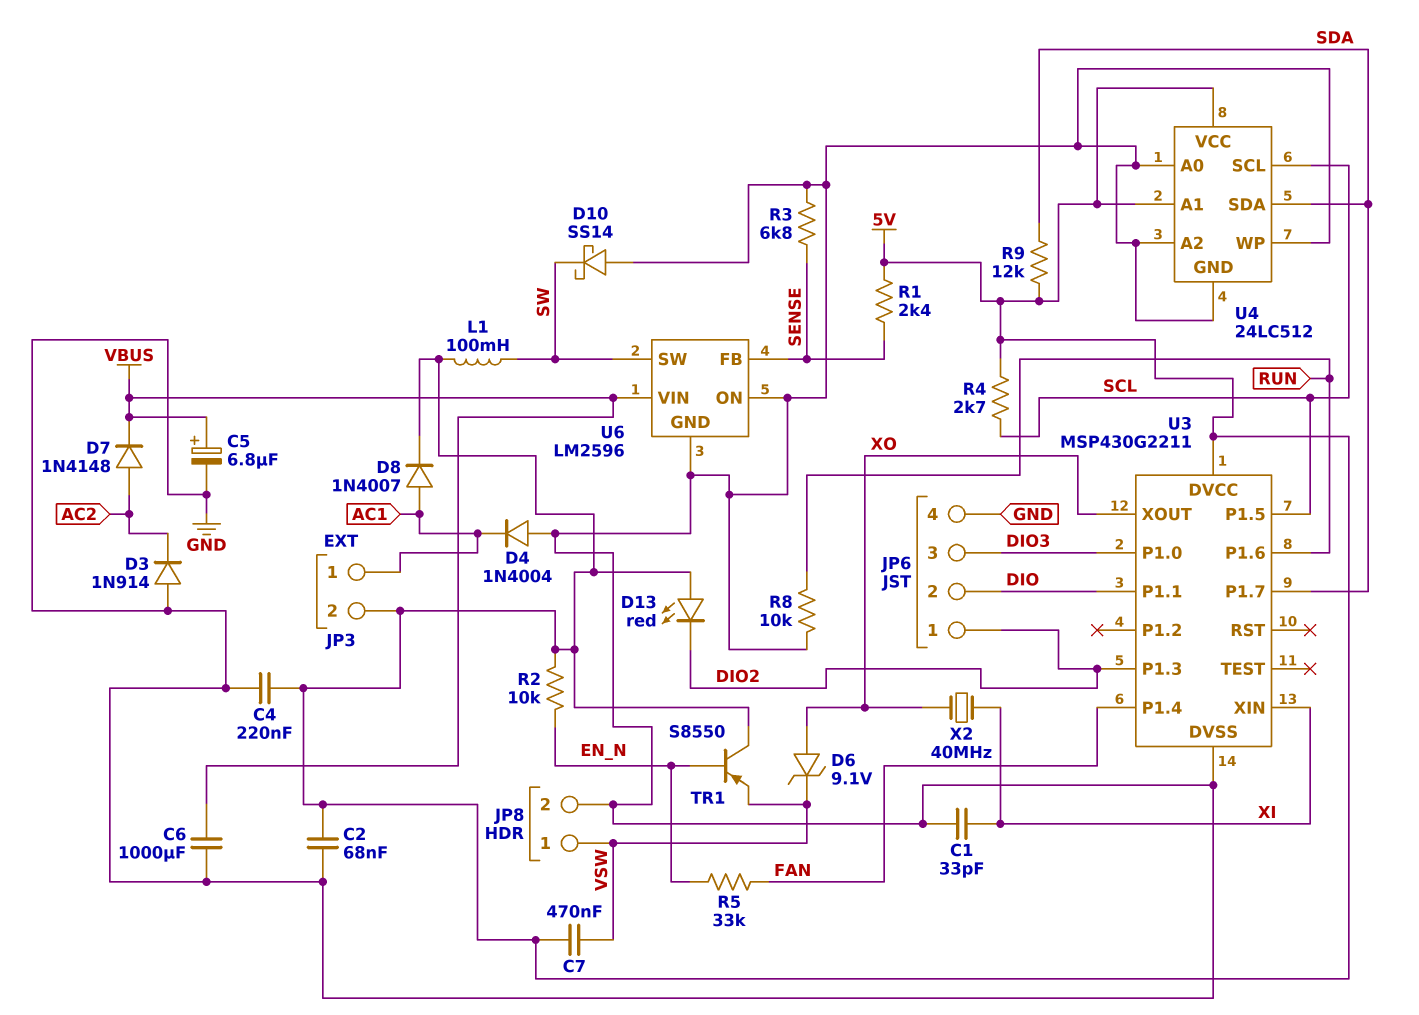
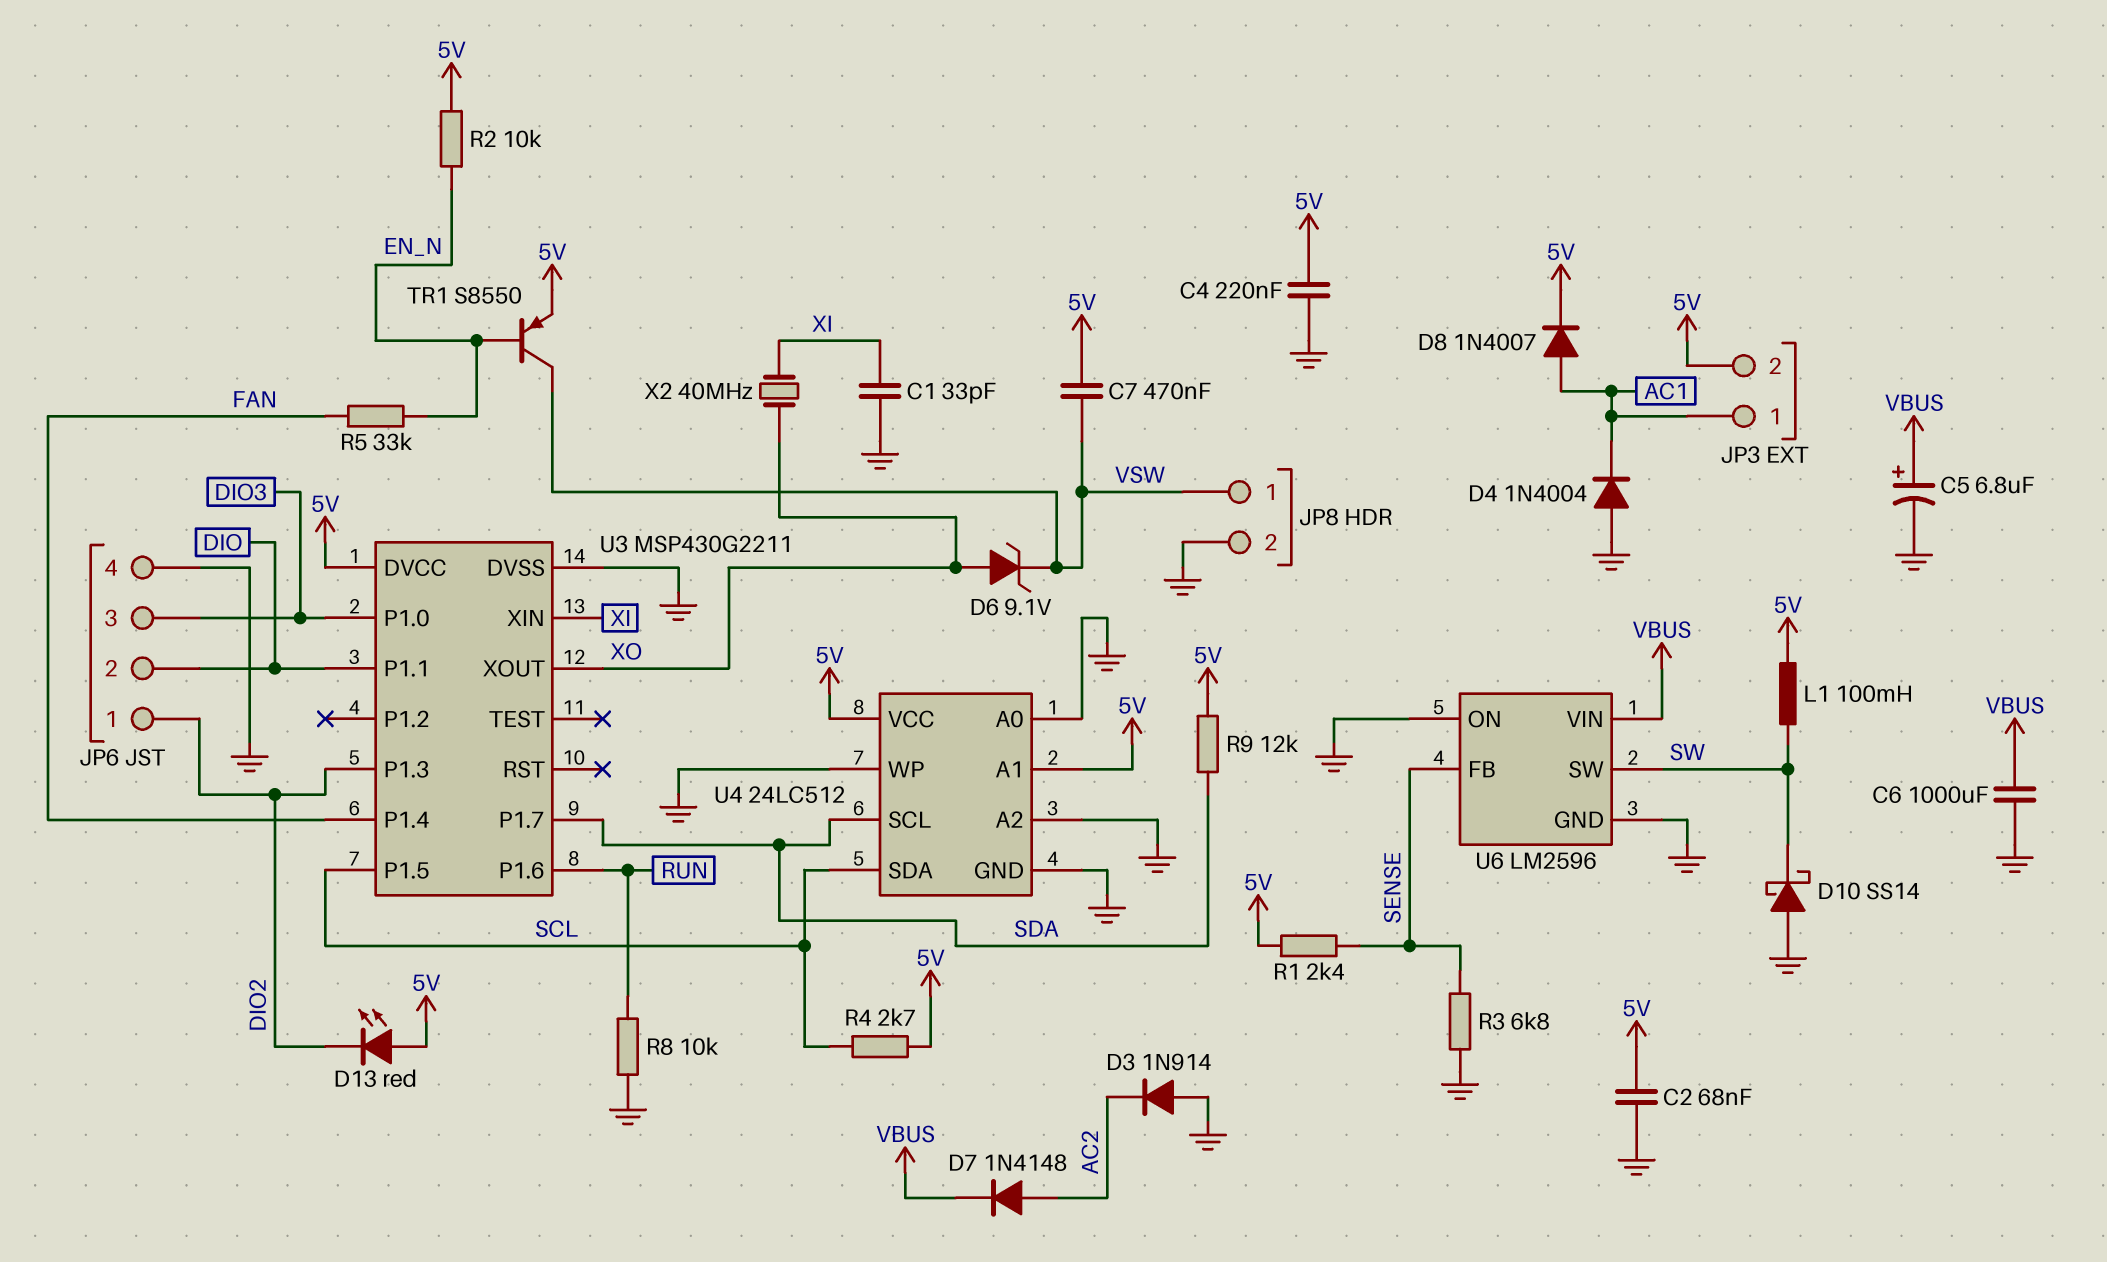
TR1: PNP S8550 (B EN_N, C 5V, E VSW) -> PNP S8550 (B EN_N, C VSW, E 5V)
U4 pin SCL: SCL -> SDA
U4 pin SDA: SDA -> SCL

